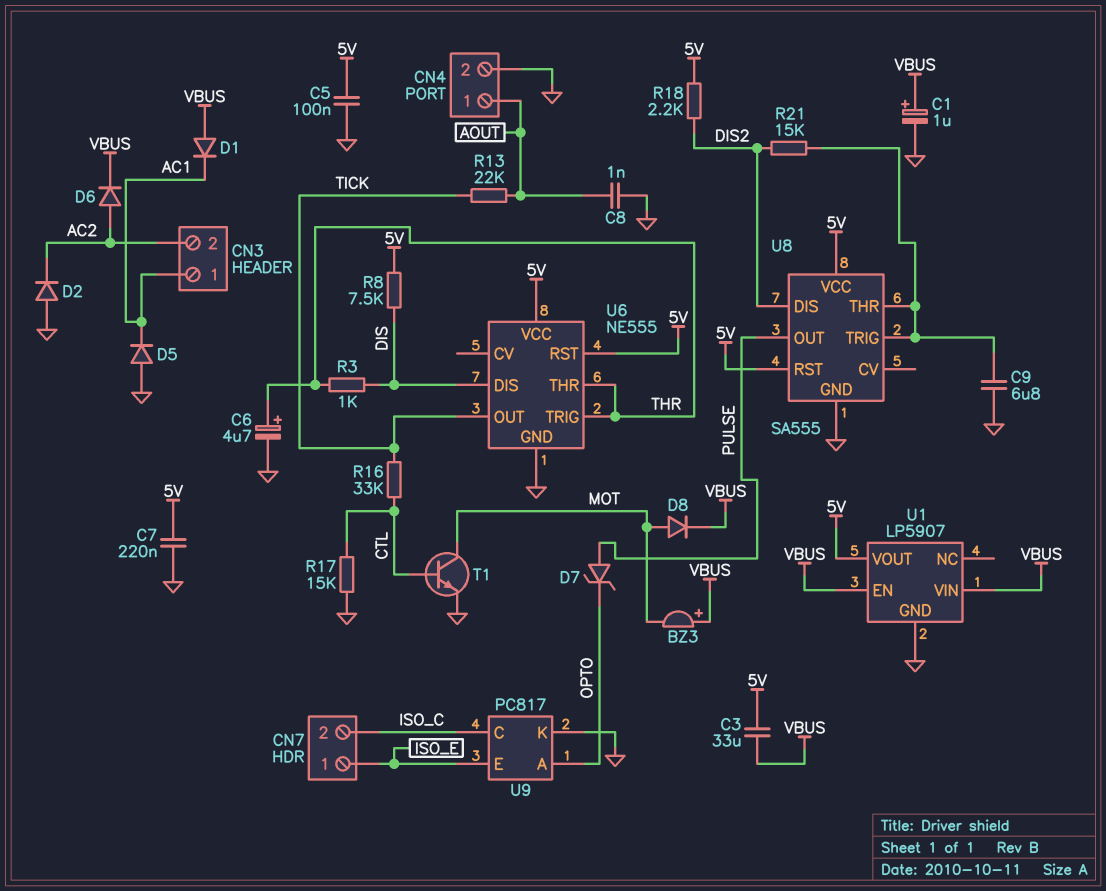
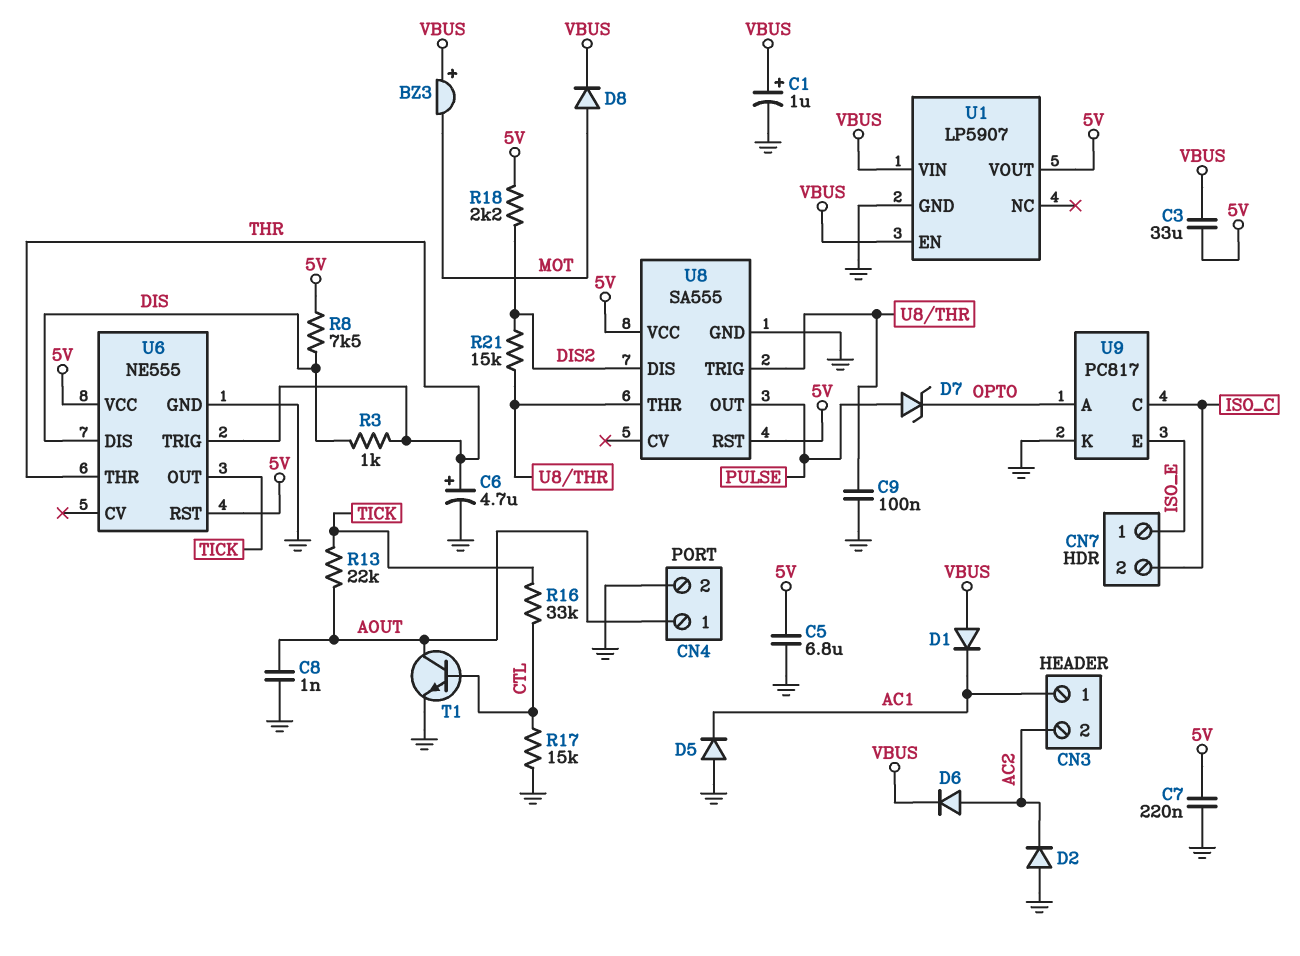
C5: 100nF (5V, GND) -> 6.8uF (5V, GND)
C9: 6.8uF (GND, U8/THR) -> 100nF (GND, U8/THR)
T1: NPN (B CTL, C MOT, E GND) -> NPN (B CTL, C AOUT, E GND)

